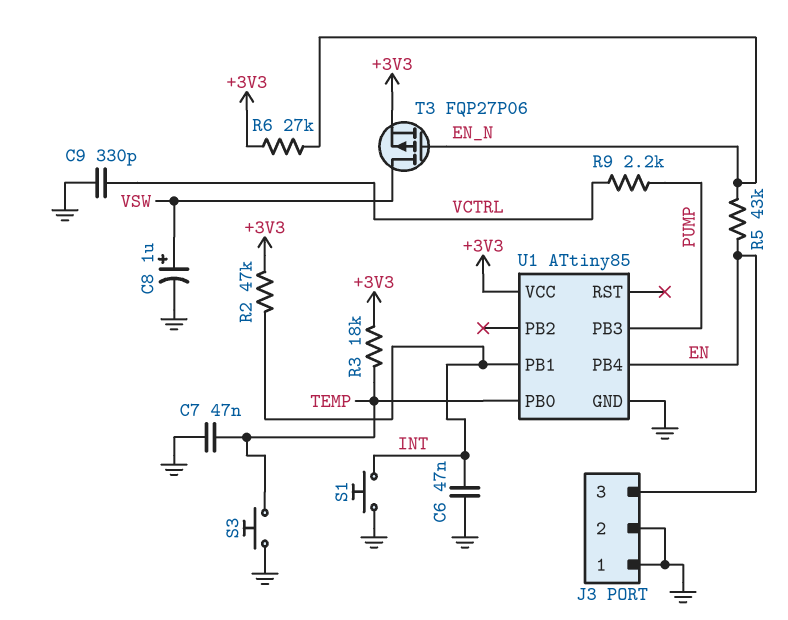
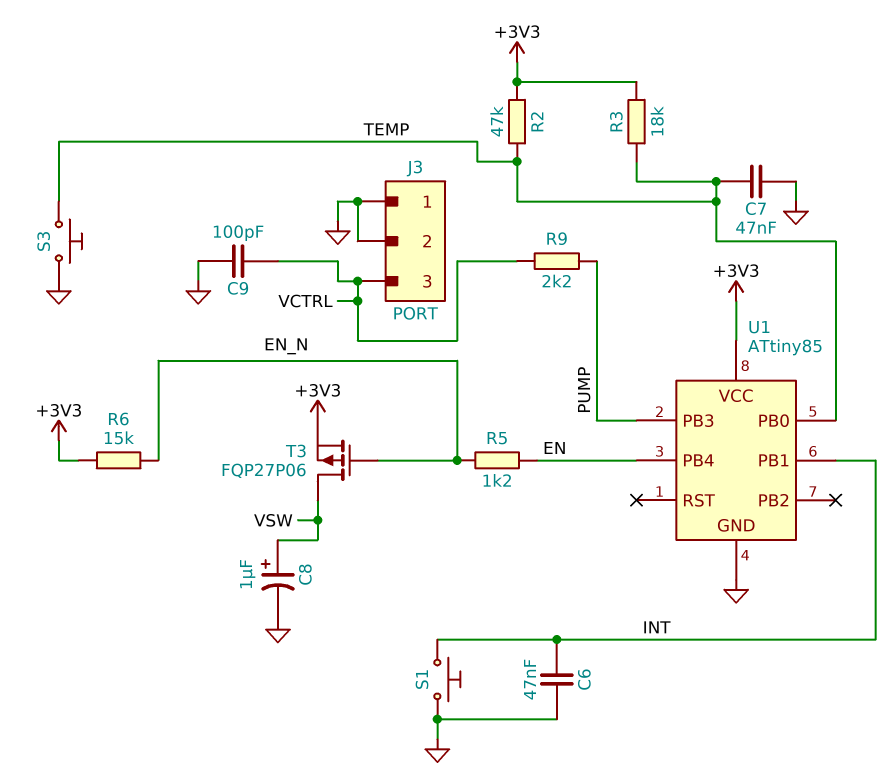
C9: 330pF (GND, VCTRL) -> 100pF (GND, VCTRL)
J3 pin 3: EN -> VCTRL
R2: 47k (+3V3, INT) -> 47k (+3V3, TEMP)
R5: 43k (EN, EN_N) -> 1.2k (EN, EN_N)
R6: 27k (+3V3, EN_N) -> 15k (+3V3, EN_N)

